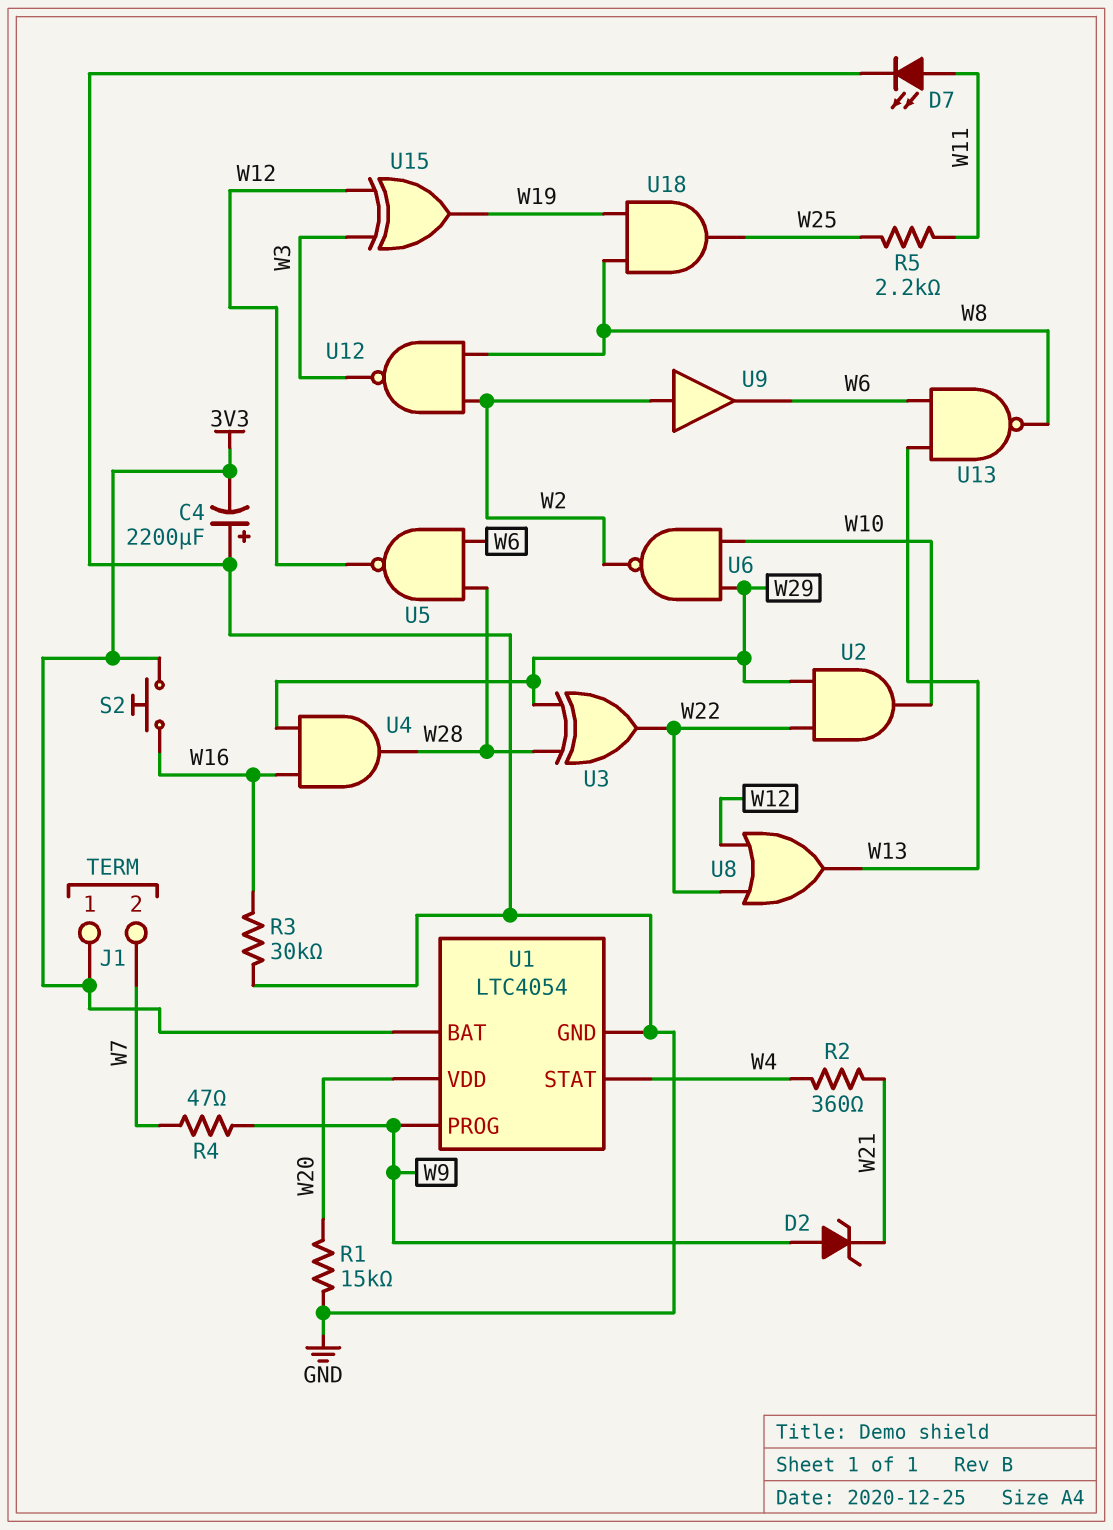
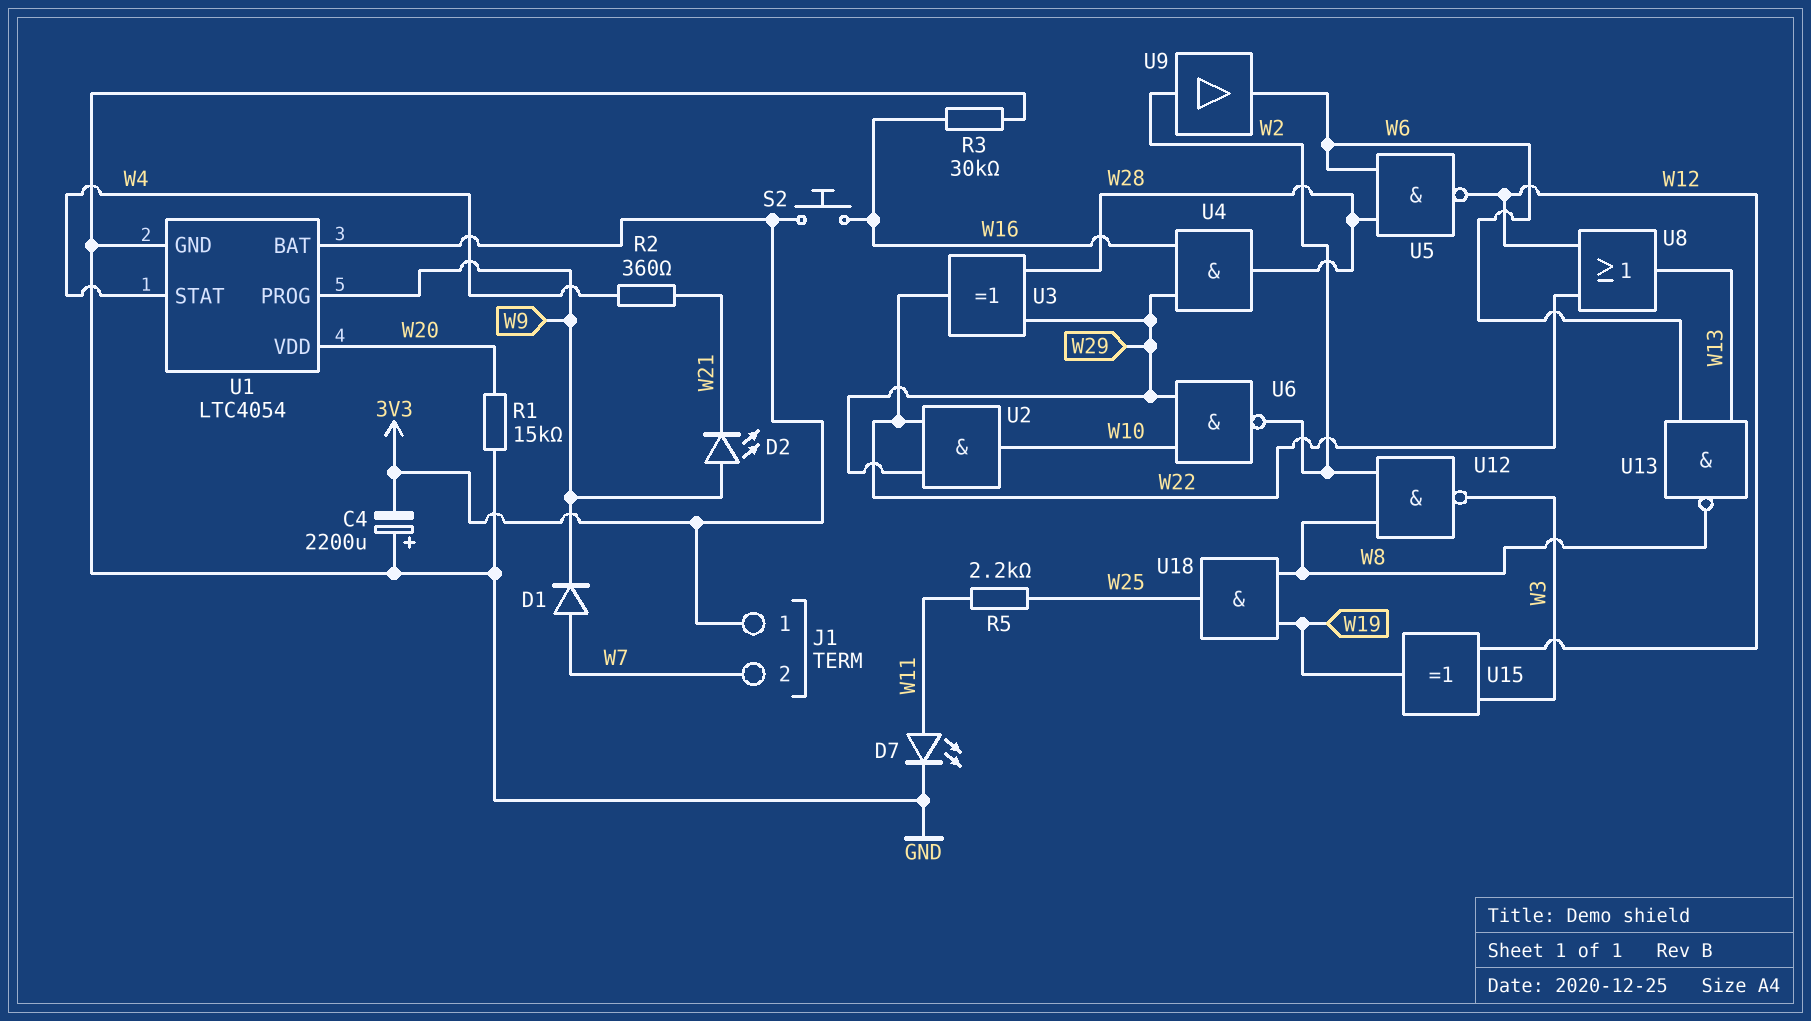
D1: none -> diode (A W7, K W9)
D2: zener (A W9, K W21) -> LED (A W9, K W21)
R4: 47 (W7, W9) -> none

